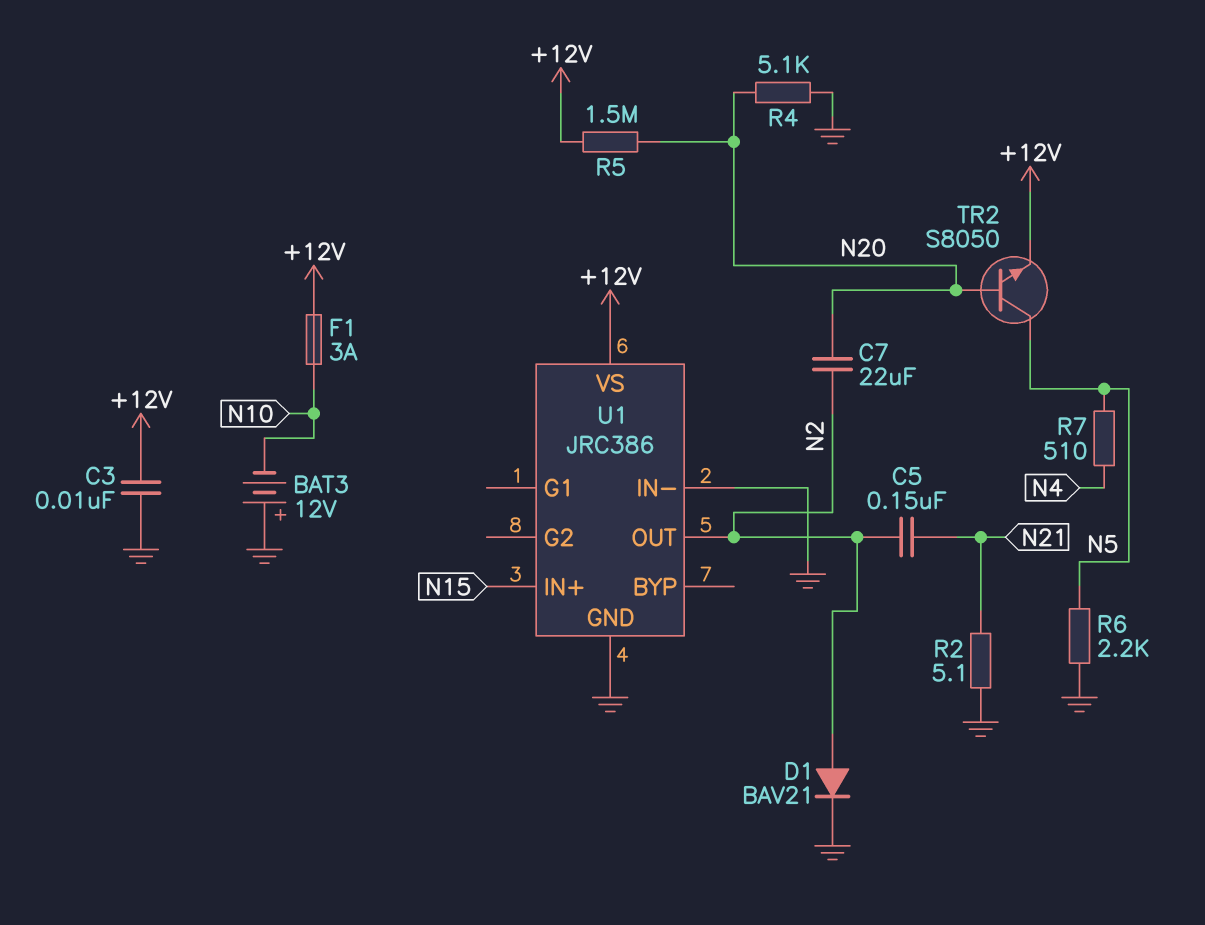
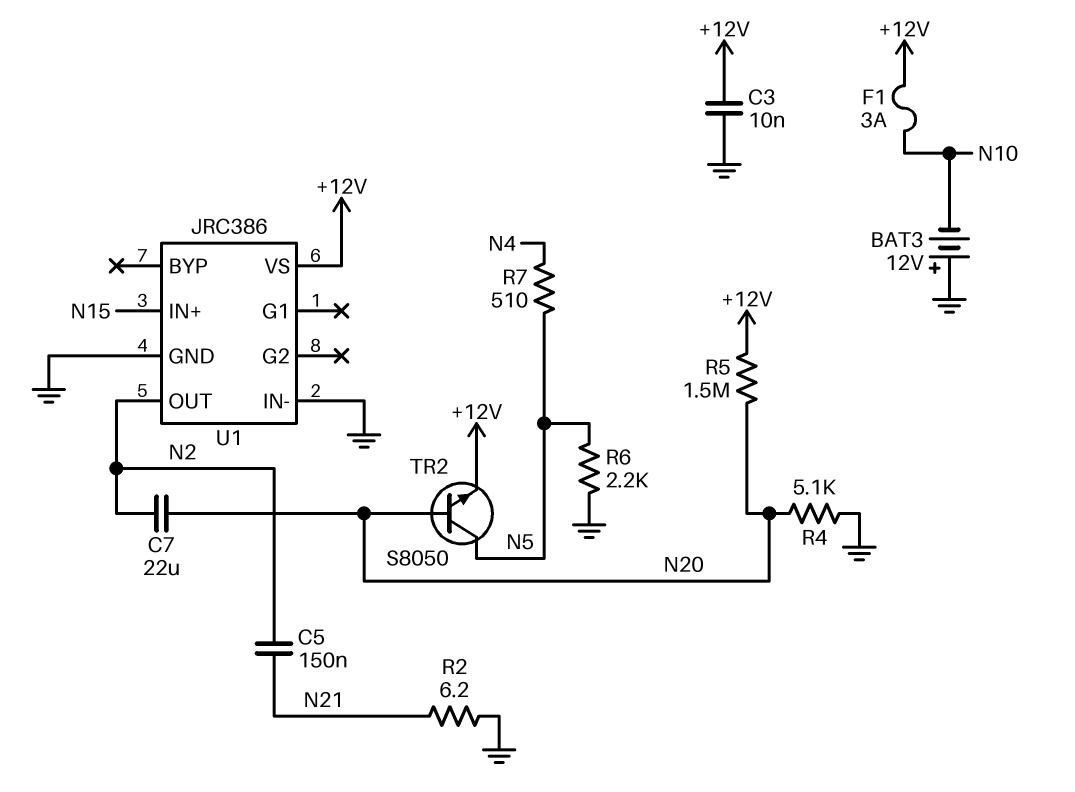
D1: diode BAV21 (A N2, K GND) -> none
R2: 5.1 (GND, N21) -> 6.2 (GND, N21)

